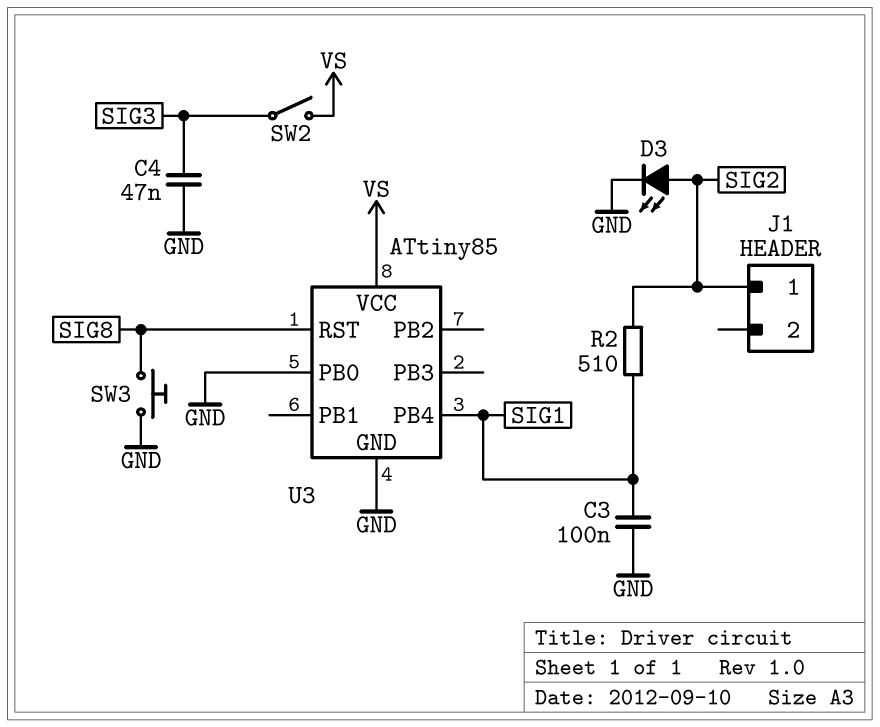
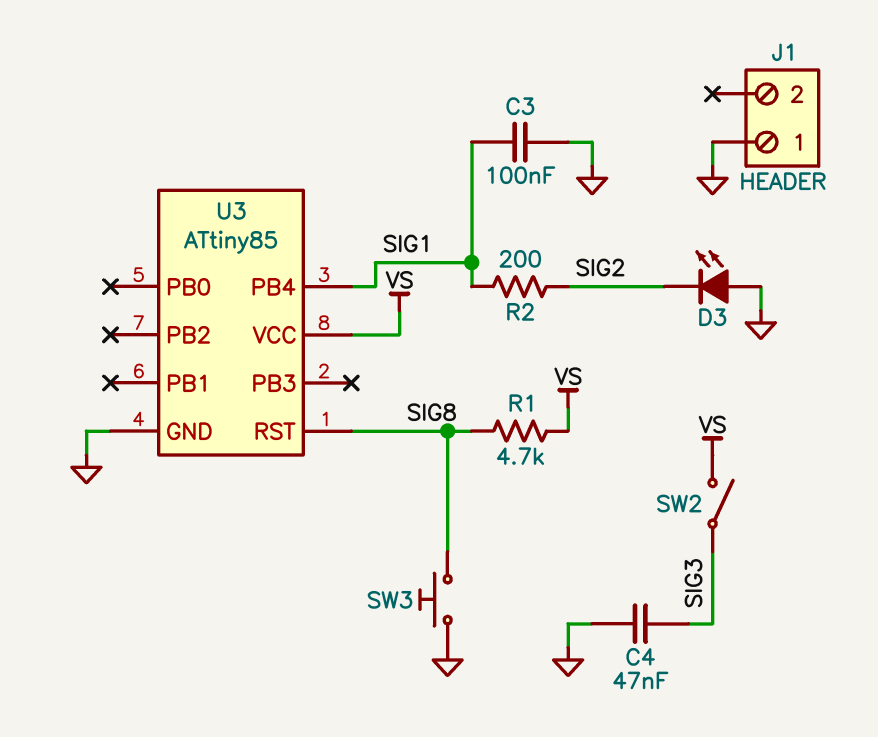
D3: LED (A SIG2, K GND) -> LED (A GND, K SIG2)
J1 pin 1: SIG2 -> GND
R1: none -> 4.7k (SIG8, VS)
R2: 510 (SIG1, SIG2) -> 200 (SIG1, SIG2)
U3 pin PB0: GND -> none

